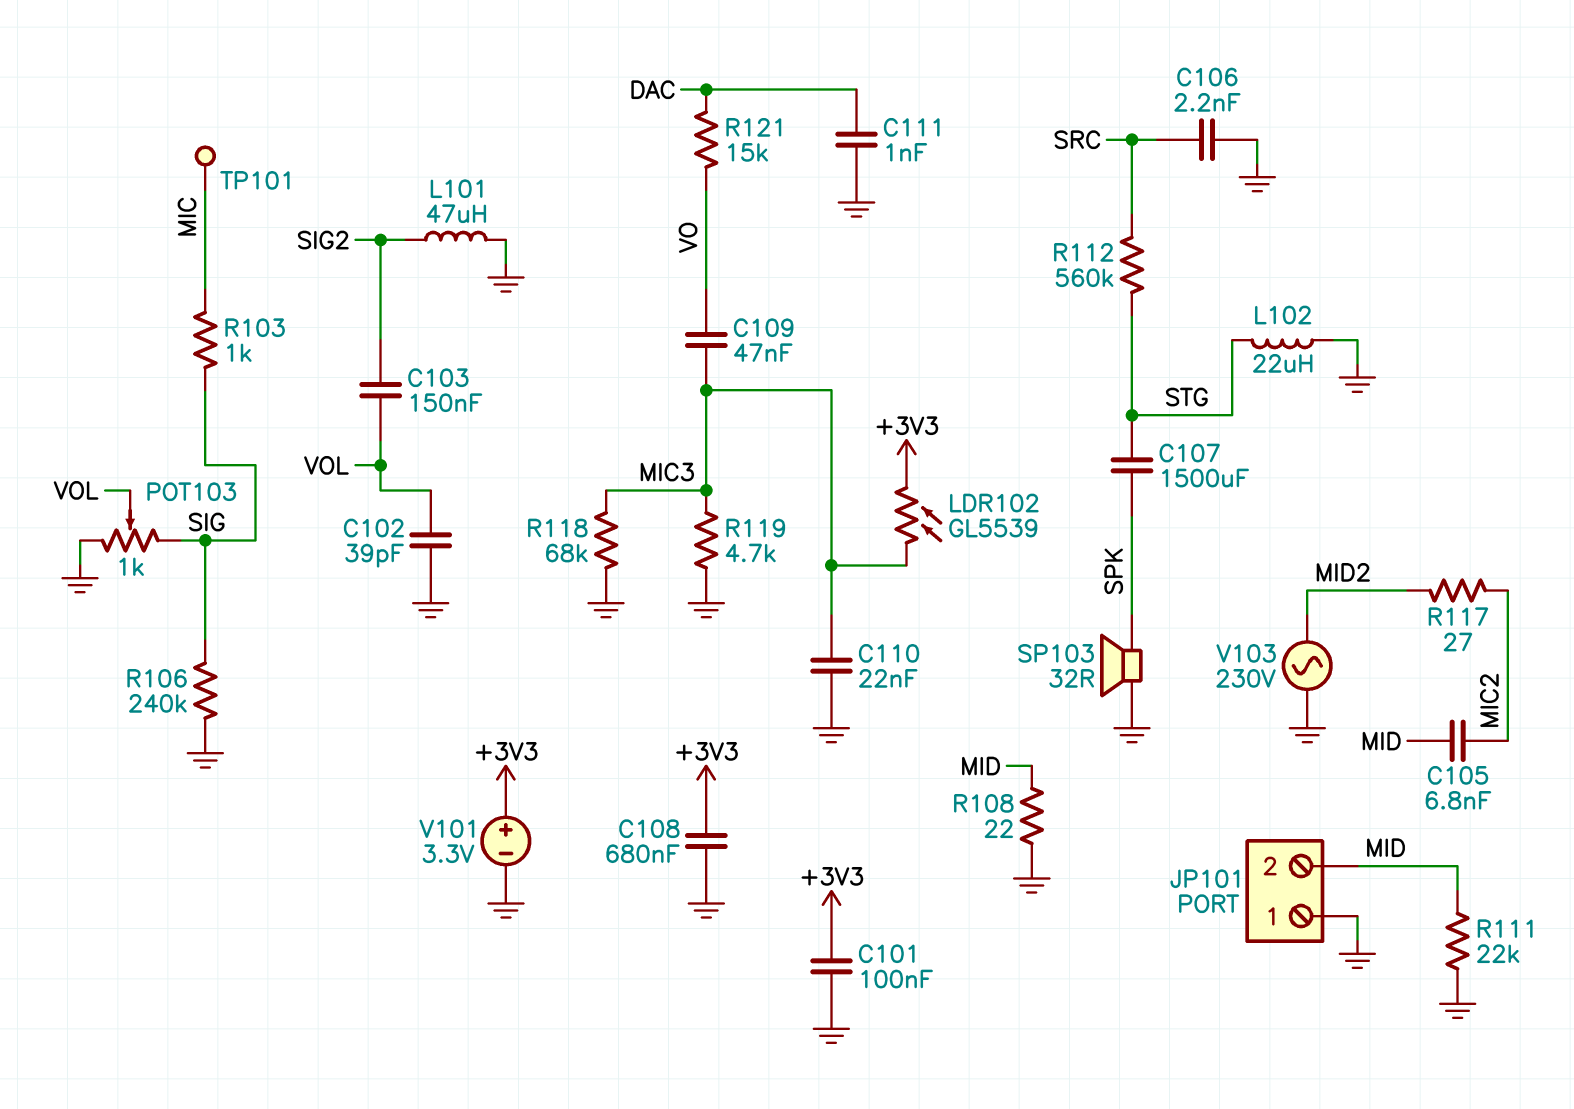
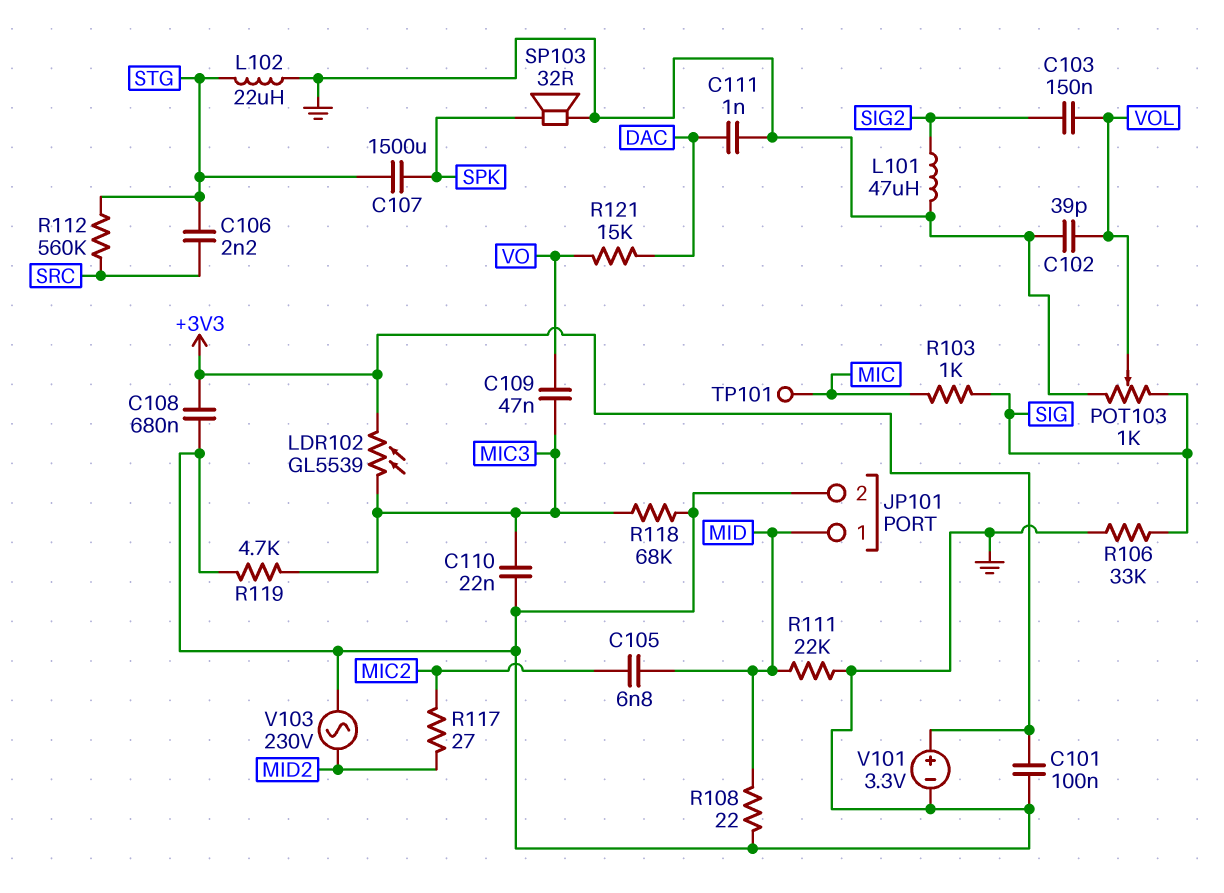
C106: 2.2nF (GND, SRC) -> 2.2nF (SRC, STG)
JP101 pin 1: GND -> MID
JP101 pin 2: MID -> GND
R106: 240k (GND, SIG) -> 33k (GND, SIG)

